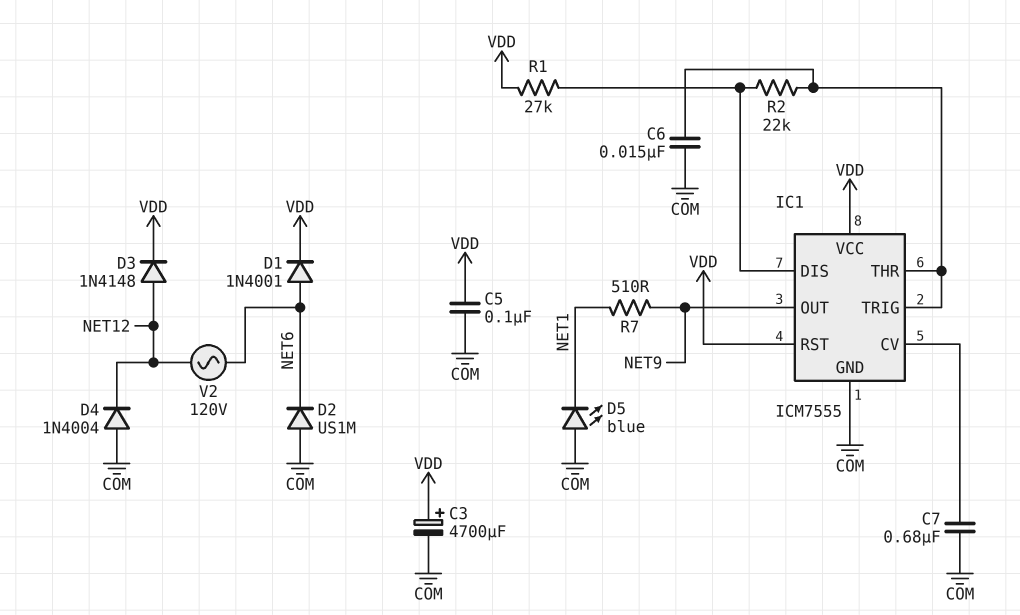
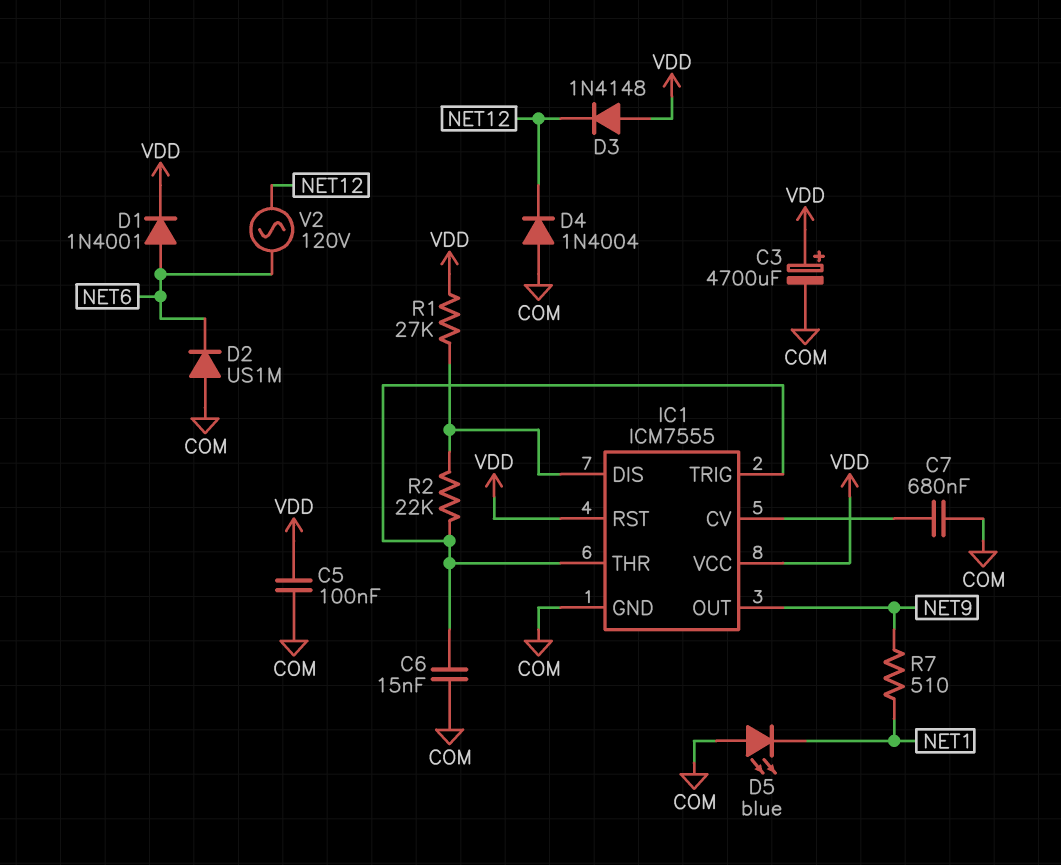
D3: diode 1N4148 (A NET12, K VDD) -> diode 1N4148 (A VDD, K NET12)

